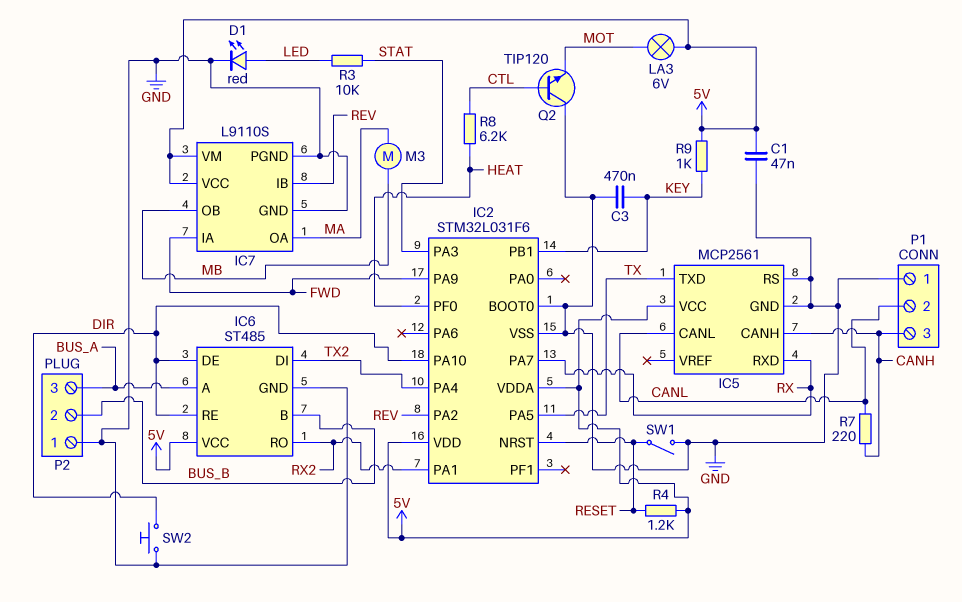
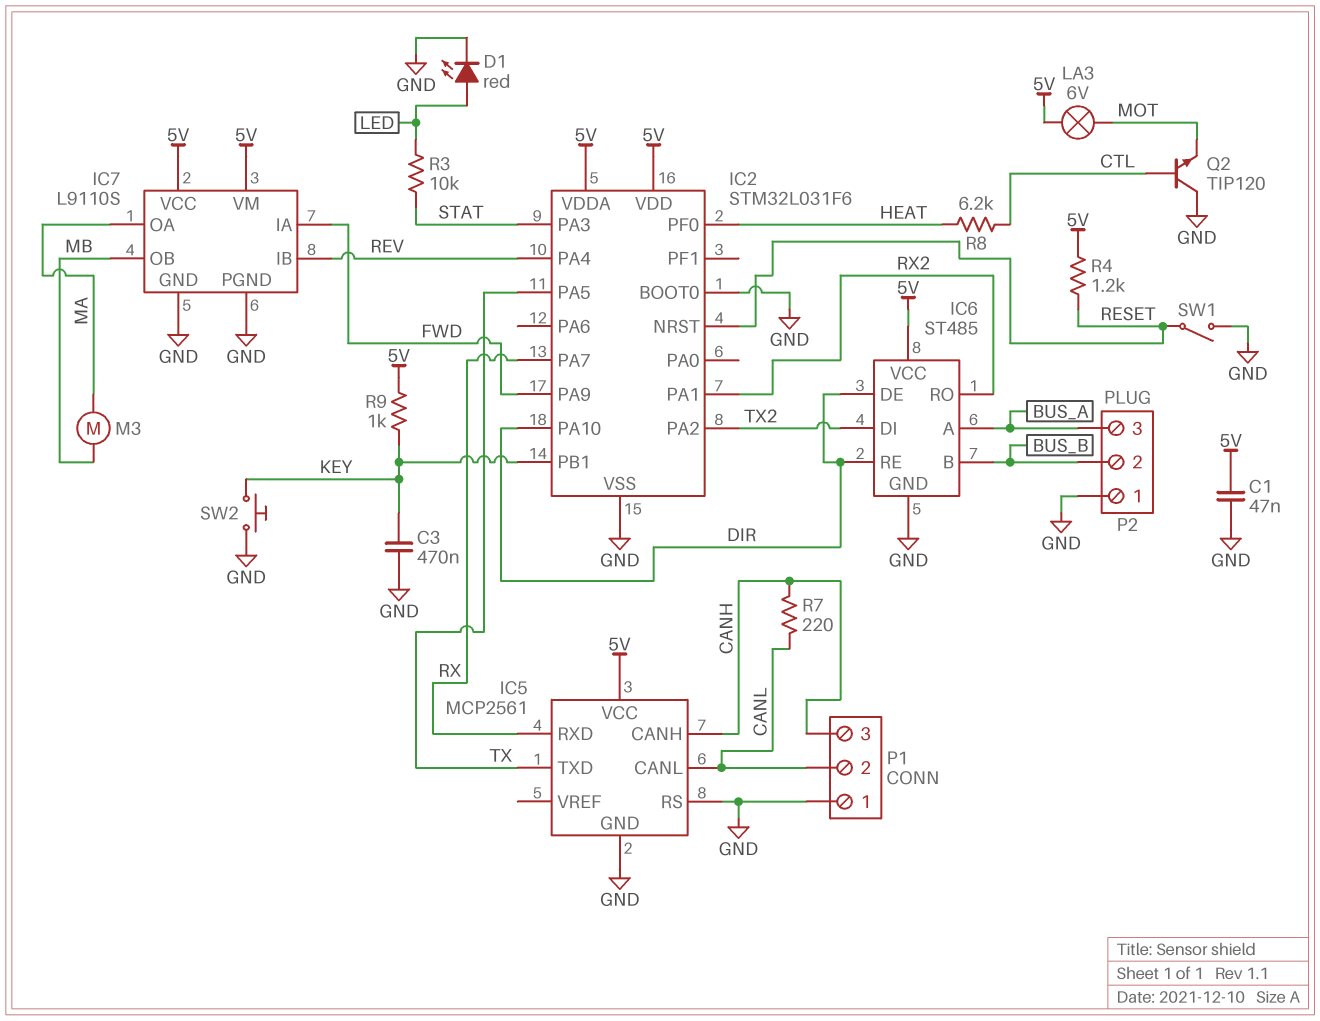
IC2 pin PA2: REV -> TX2
IC2 pin PA4: TX2 -> REV
SW2: button (DIR, GND) -> button (GND, KEY)

